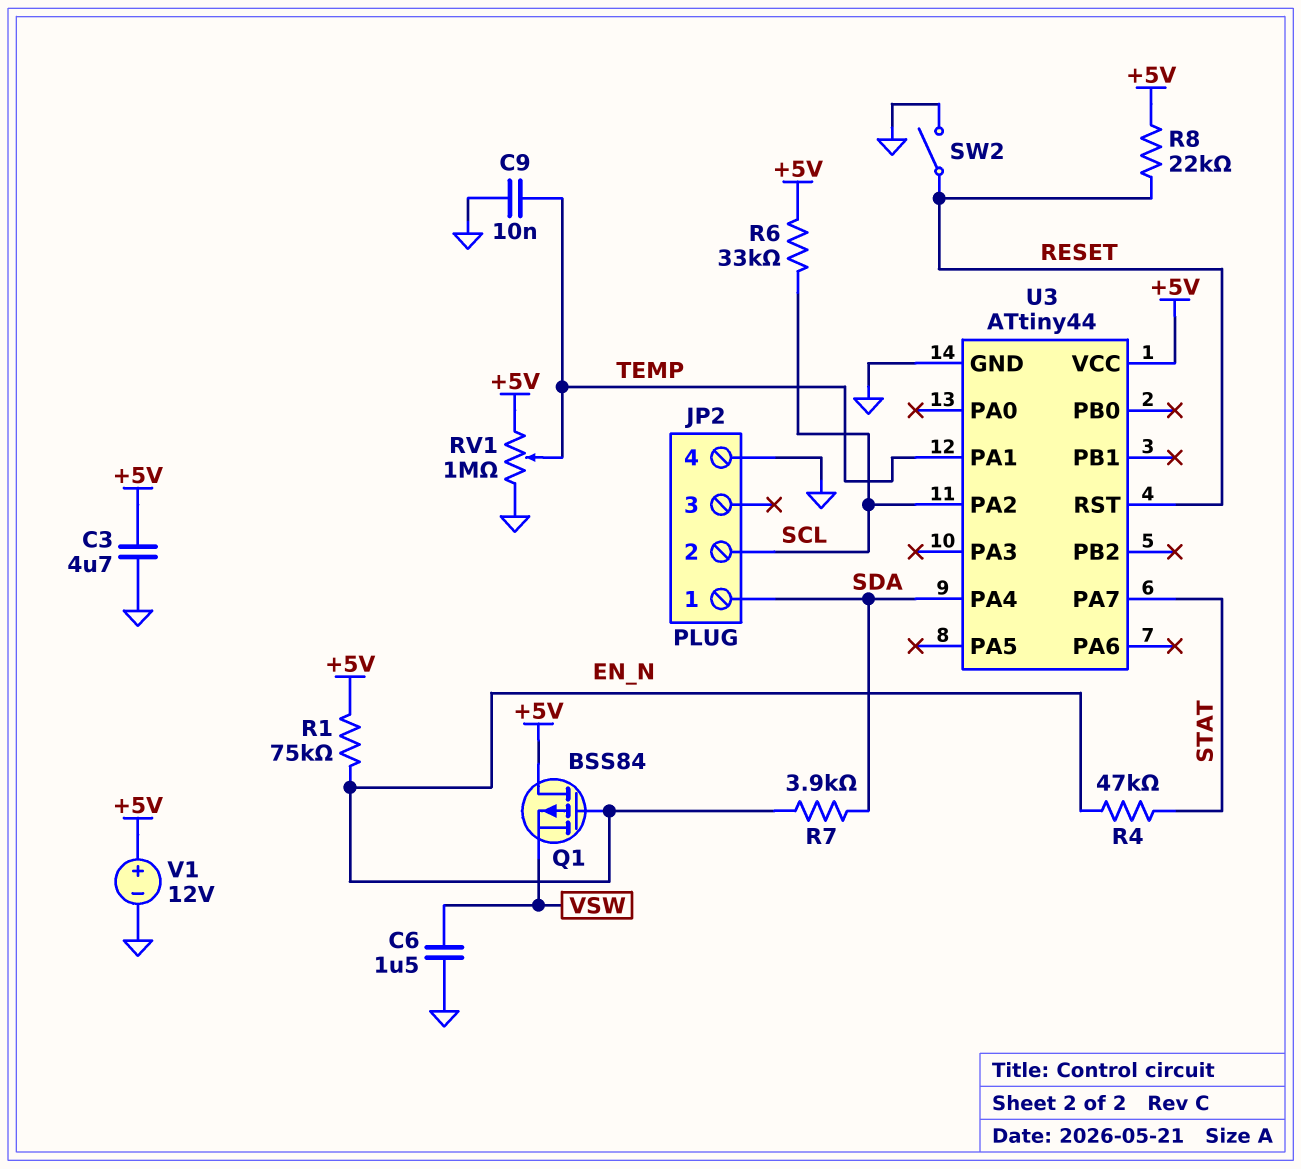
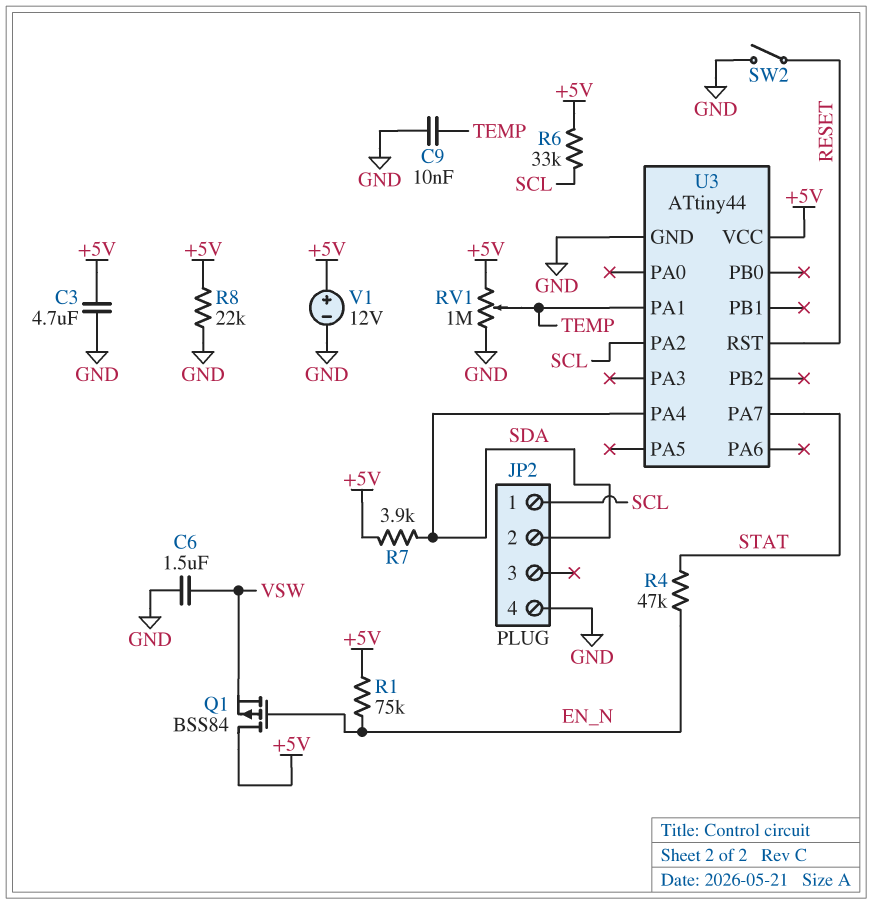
JP2 pin 1: SDA -> SCL
JP2 pin 2: SCL -> SDA
R7: 3.9k (EN_N, SDA) -> 3.9k (+5V, SDA)
R8: 22k (+5V, RESET) -> 22k (+5V, GND)

